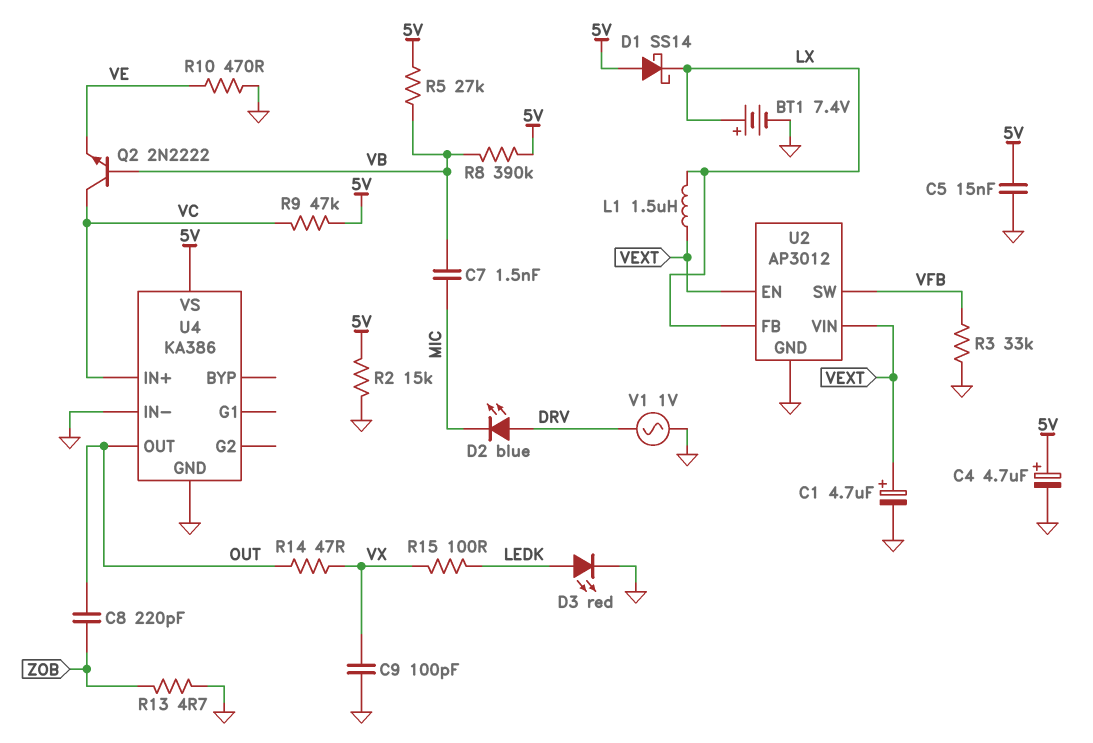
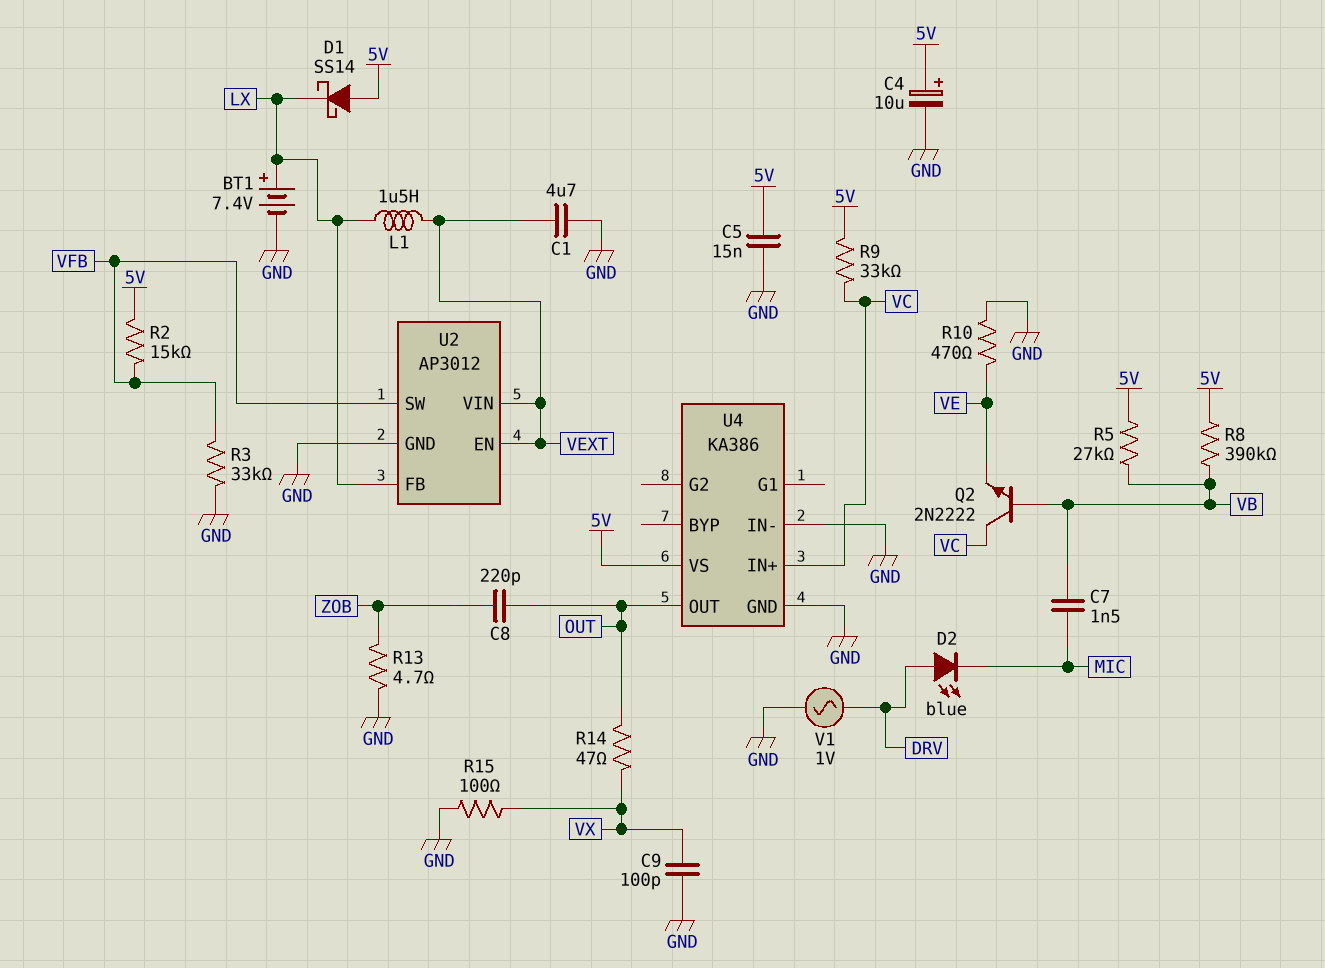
C1: 4.7uF (plus VEXT, minus GND) -> 4.7uF (GND, VEXT)
C4: 4.7uF (plus 5V, minus GND) -> 10uF (plus 5V, minus GND)
D3: LED red (A LEDK, K GND) -> none
R2: 15k (5V, GND) -> 15k (5V, VFB)
R9: 47k (5V, VC) -> 33k (5V, VC)
R15: 100 (LEDK, VX) -> 100 (GND, VX)

